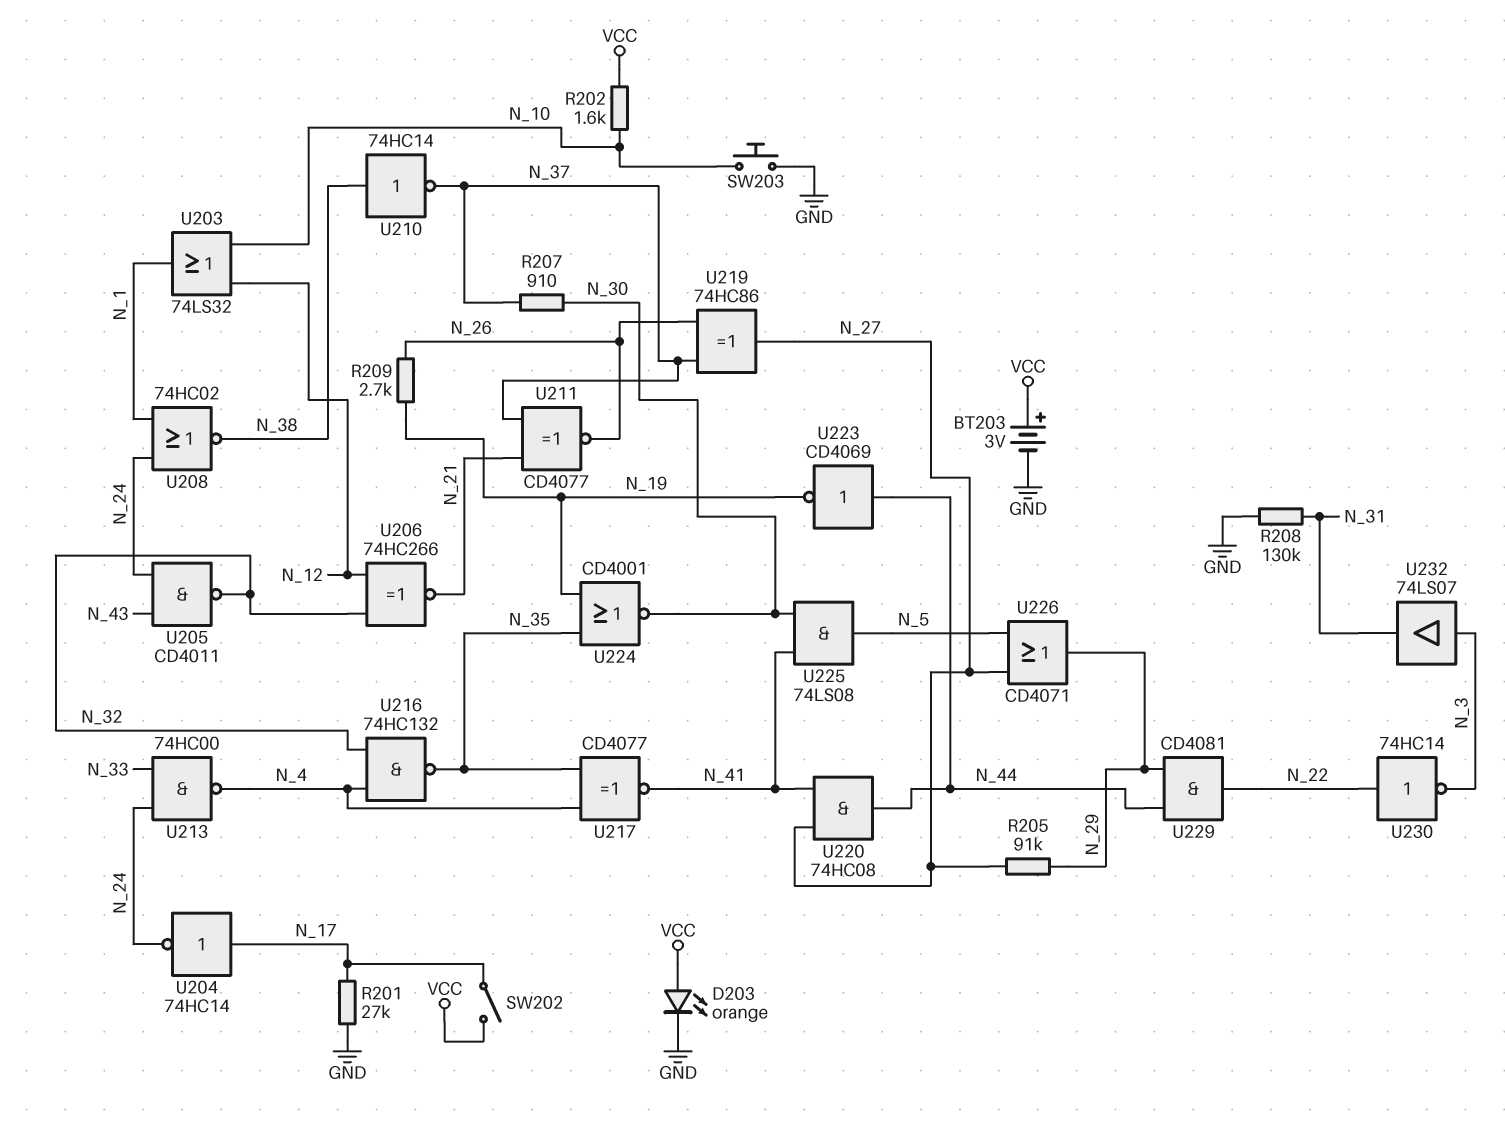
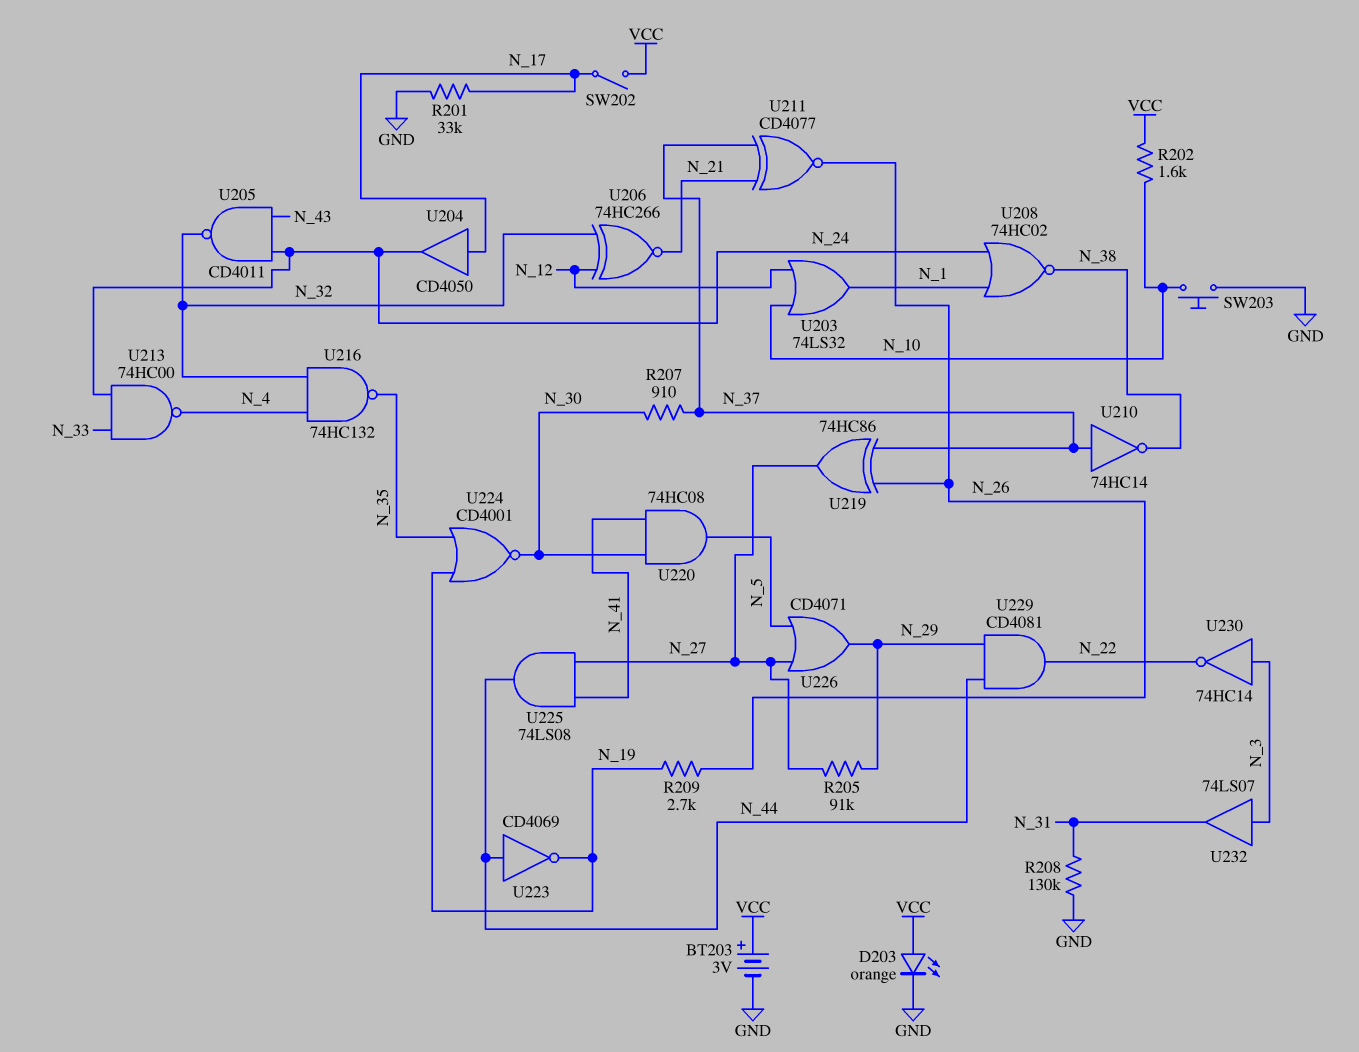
R201: 27k (GND, N_17) -> 33k (GND, N_17)
U204: NOT 74HC14 (in N_17, out N_24) -> buffer CD4050 (in N_17, out N_24)
U210: NOT 74HC14 (in N_38, out N_37) -> NOT 74HC14 (in N_37, out N_38)
U217: XNOR CD4077 (in N_4, in N_35, out N_41) -> none
U220: AND 74HC08 (in N_27, in N_41, out N_44) -> AND 74HC08 (in N_30, in N_41, out N_5)
U225: AND 74LS08 (in N_30, in N_41, out N_5) -> AND 74LS08 (in N_27, in N_41, out N_44)
U230: NOT 74HC14 (in N_22, out N_3) -> NOT 74HC14 (in N_3, out N_22)

